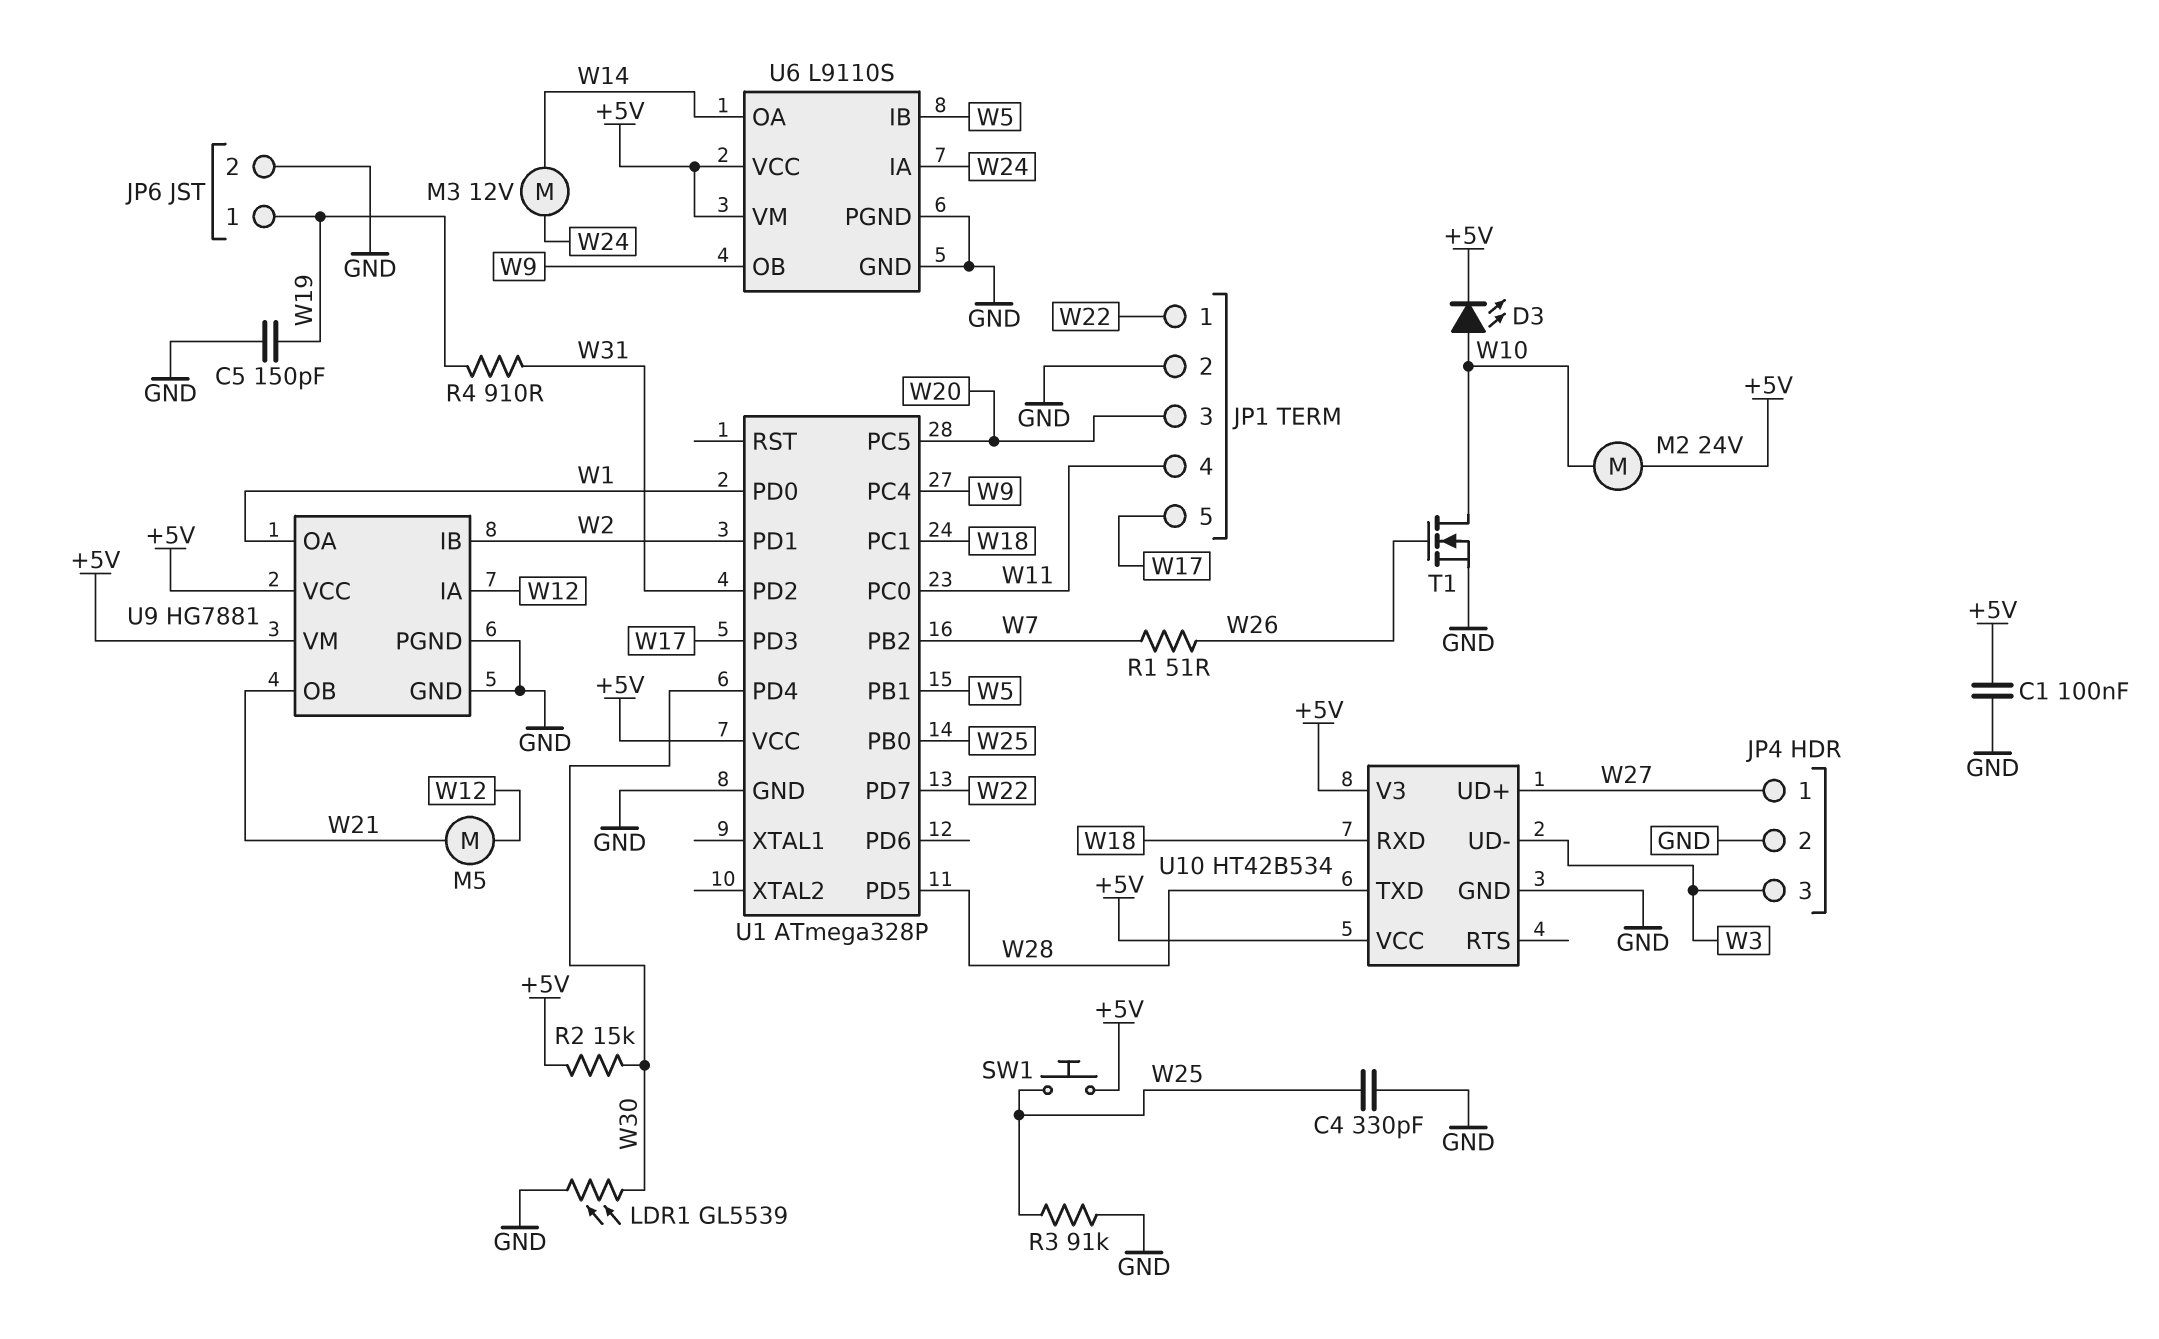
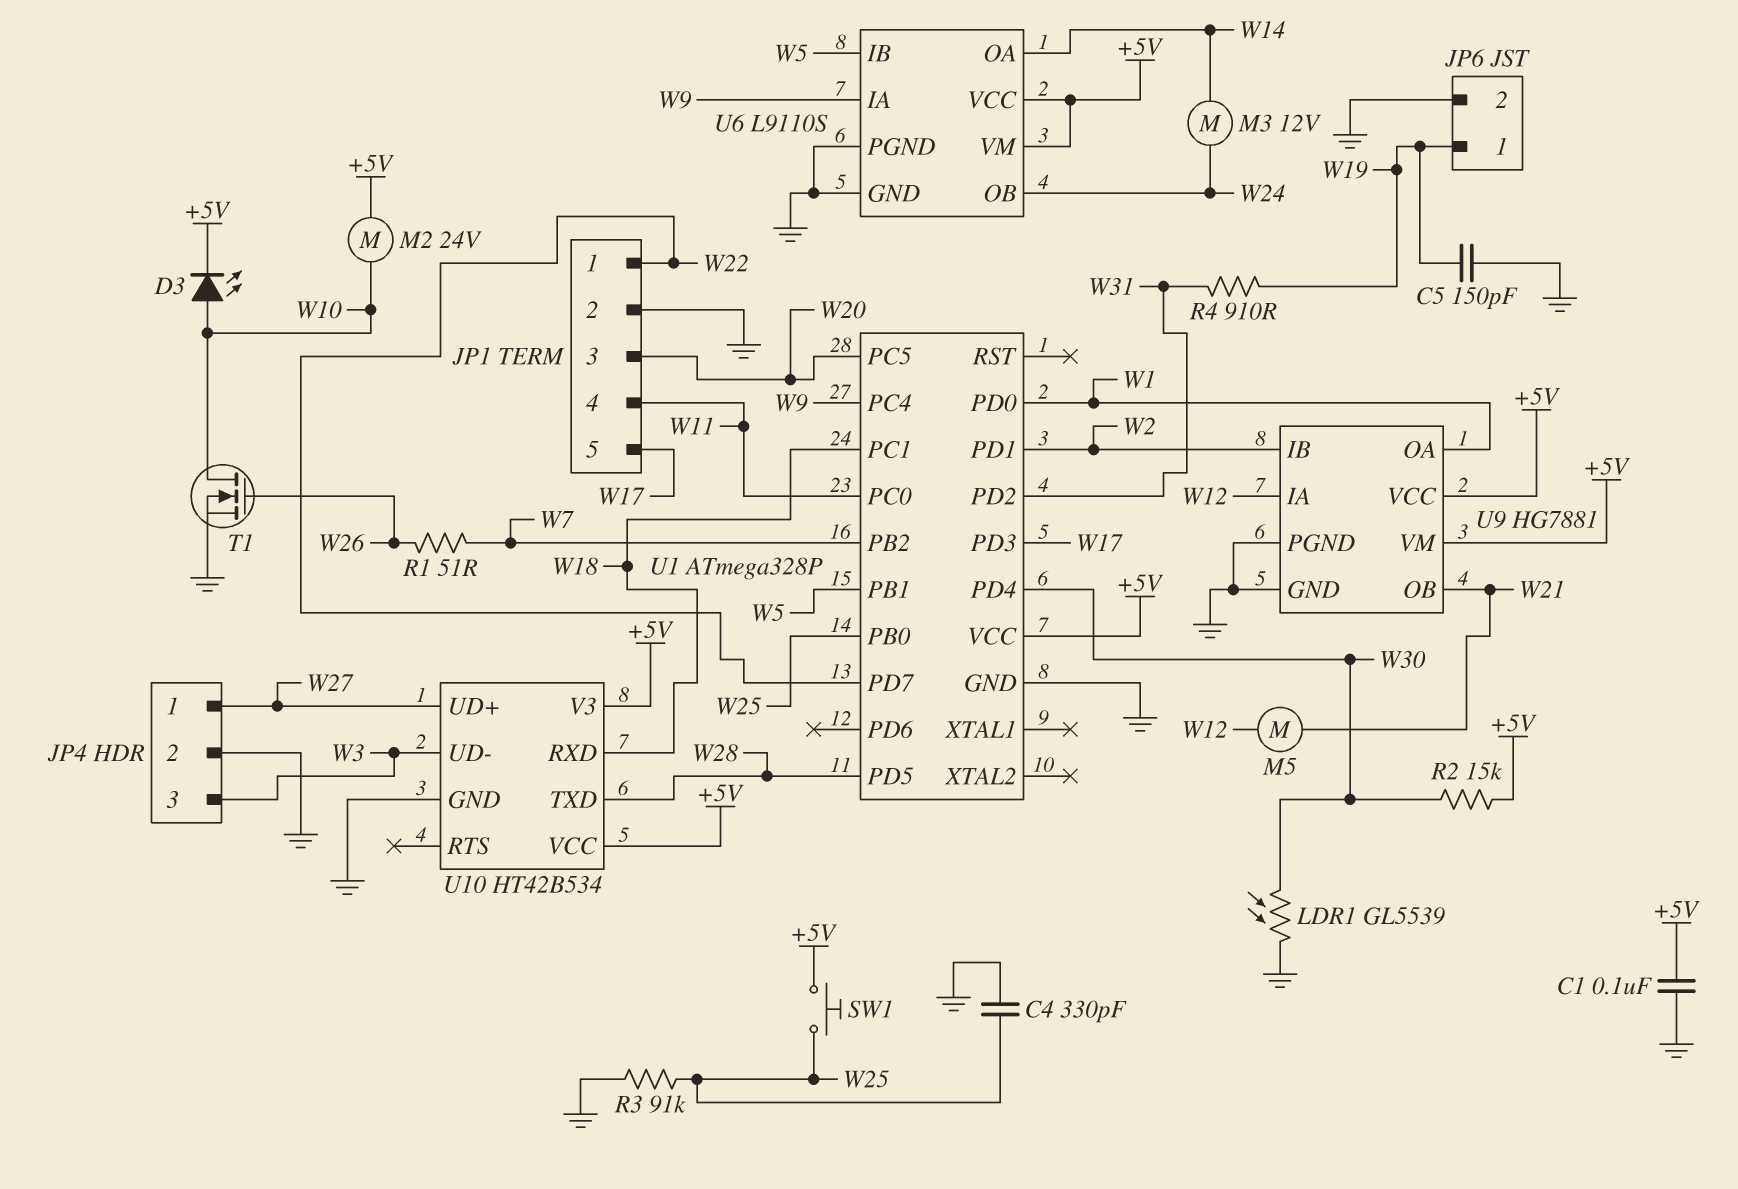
U6 pin IA: W24 -> W9
U6 pin OB: W9 -> W24

